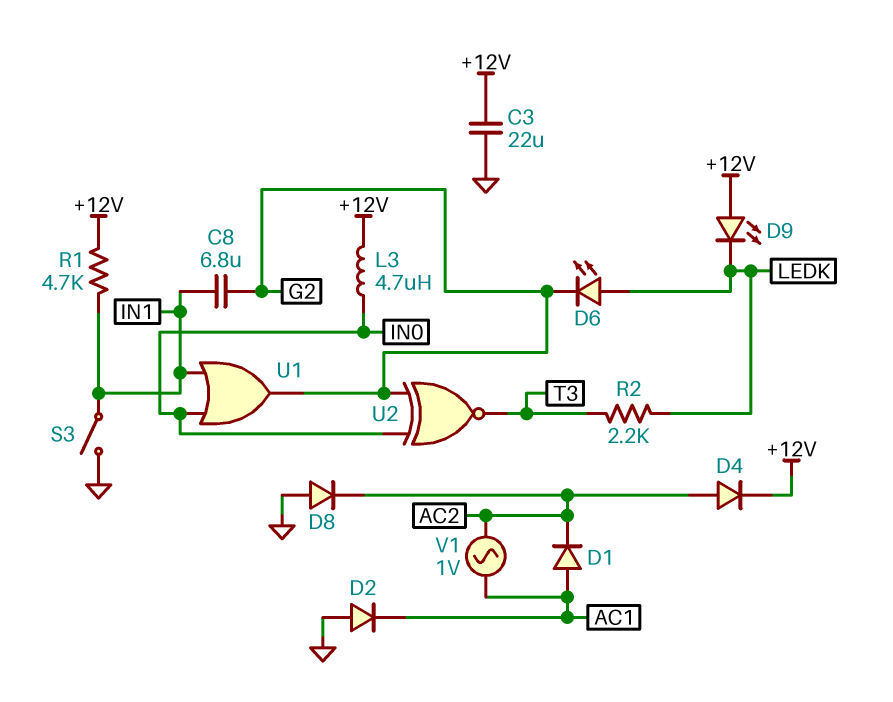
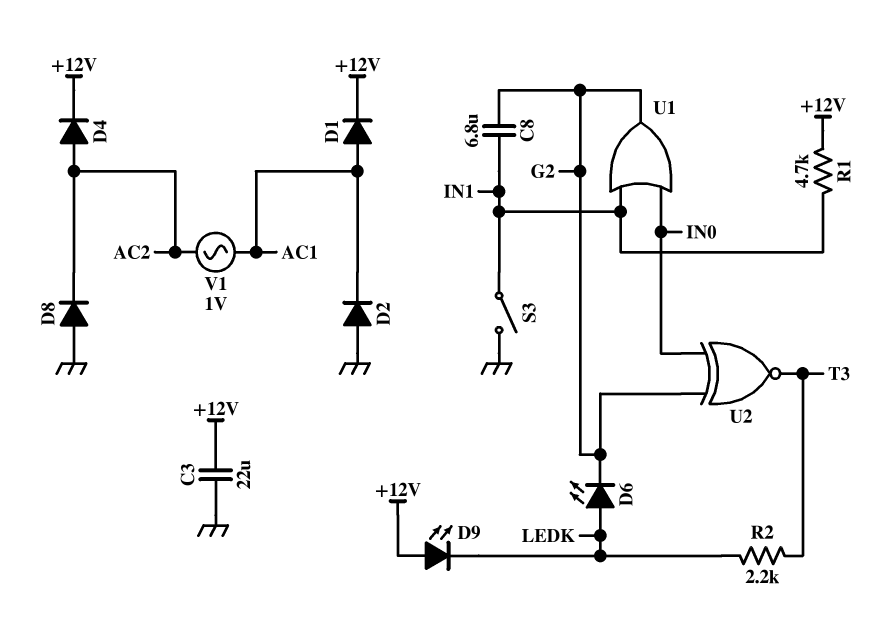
D1: diode (A AC1, K AC2) -> diode (A AC1, K +12V)
L3: 4.7uH (+12V, IN0) -> none

